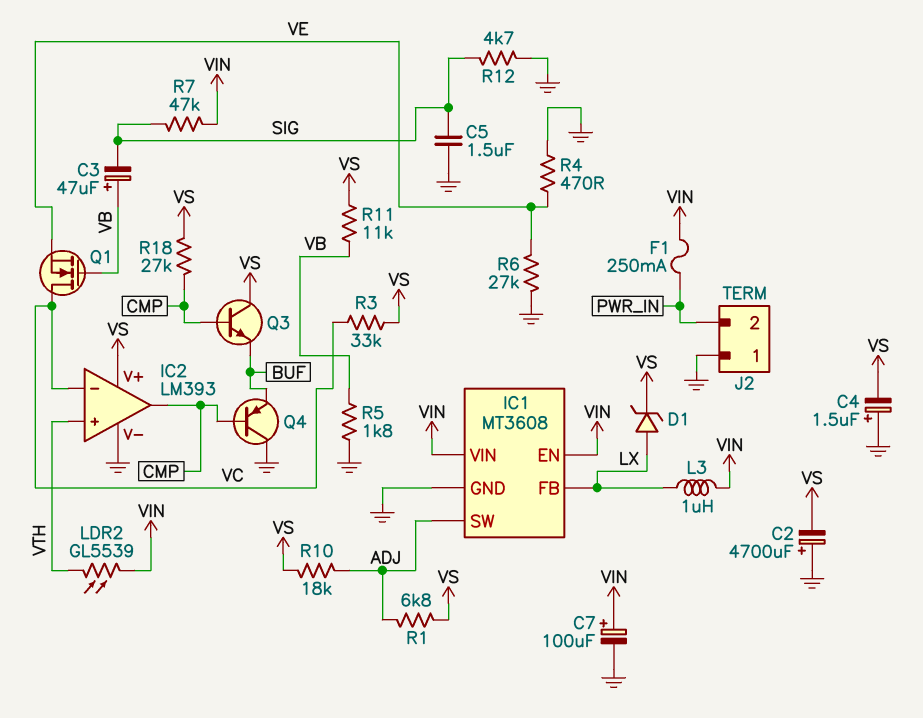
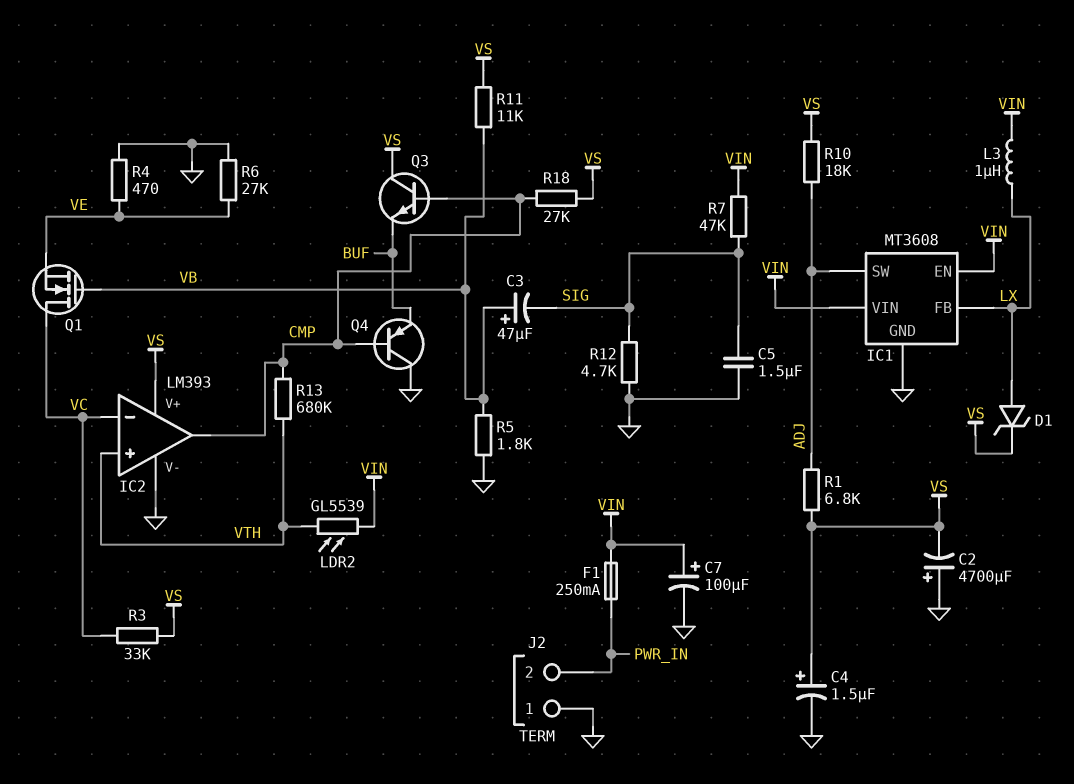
C4: 1.5uF (plus GND, minus VS) -> 1.5uF (plus VS, minus GND)
R13: none -> 680k (CMP, VTH)

